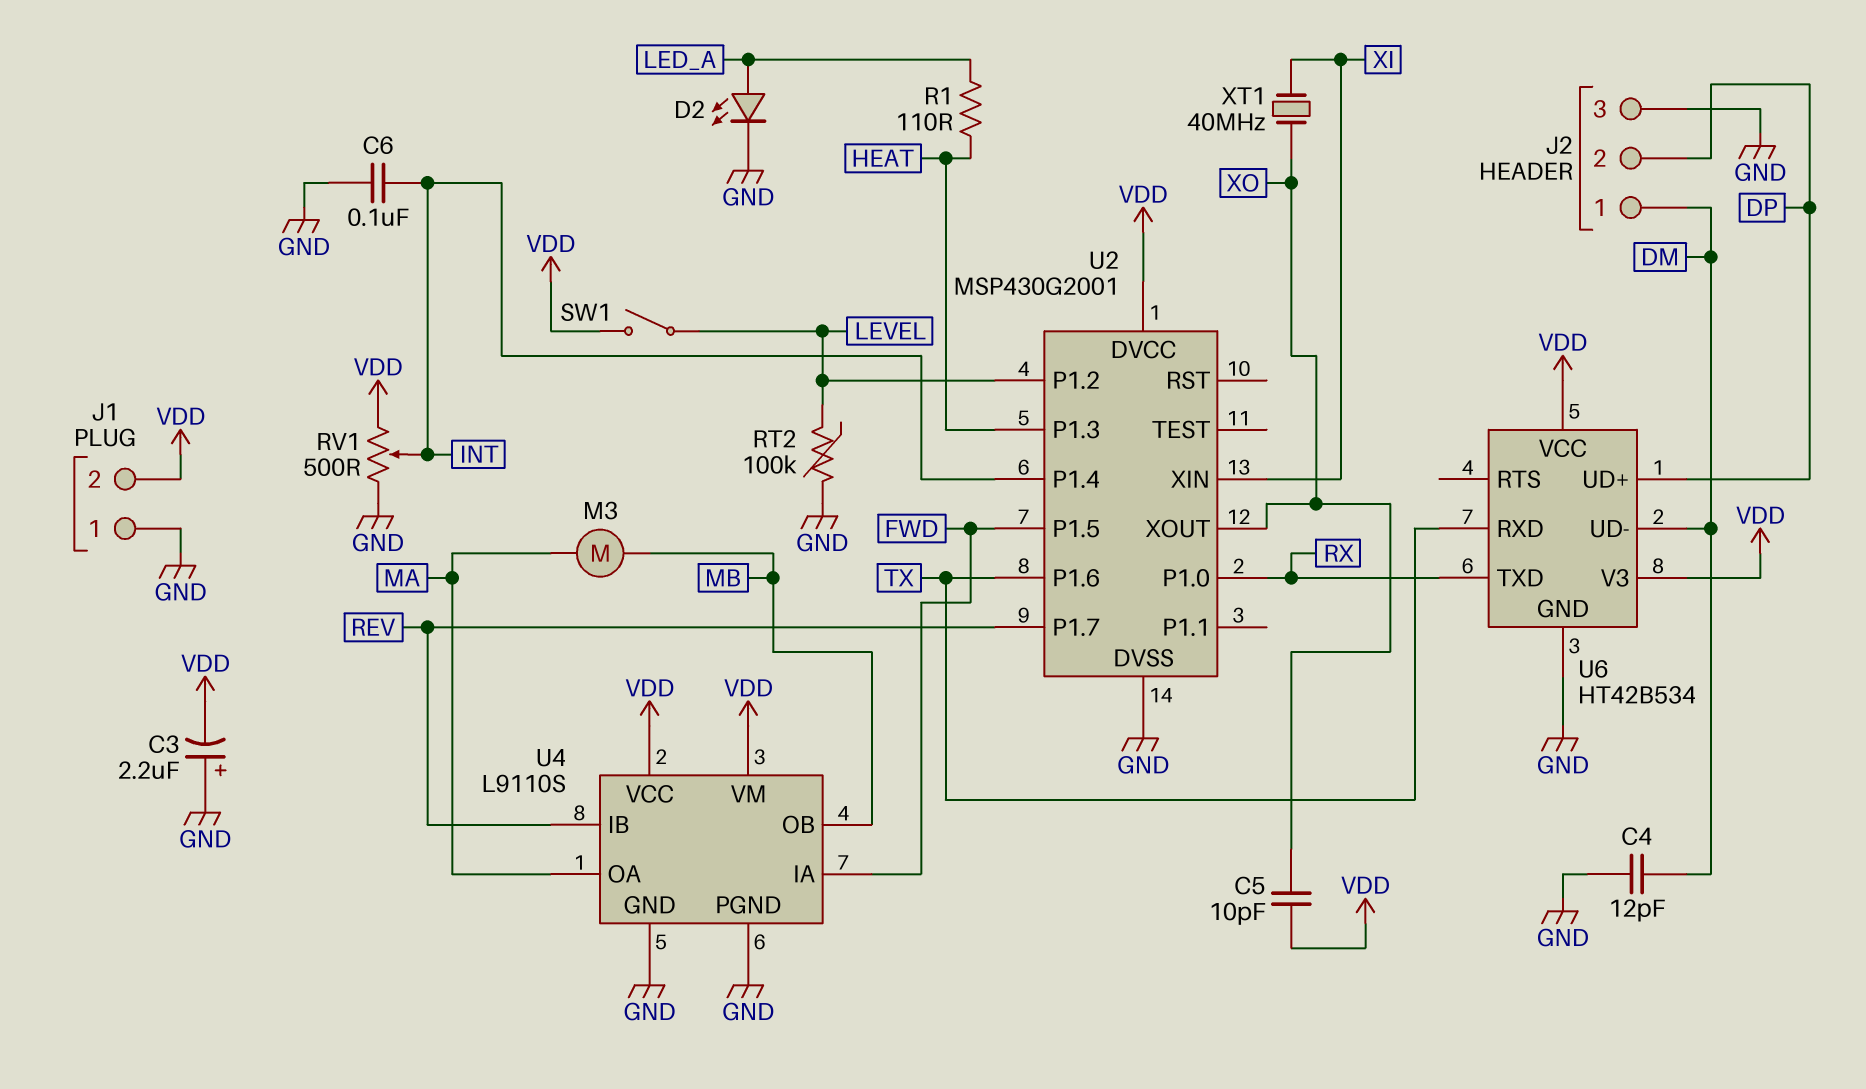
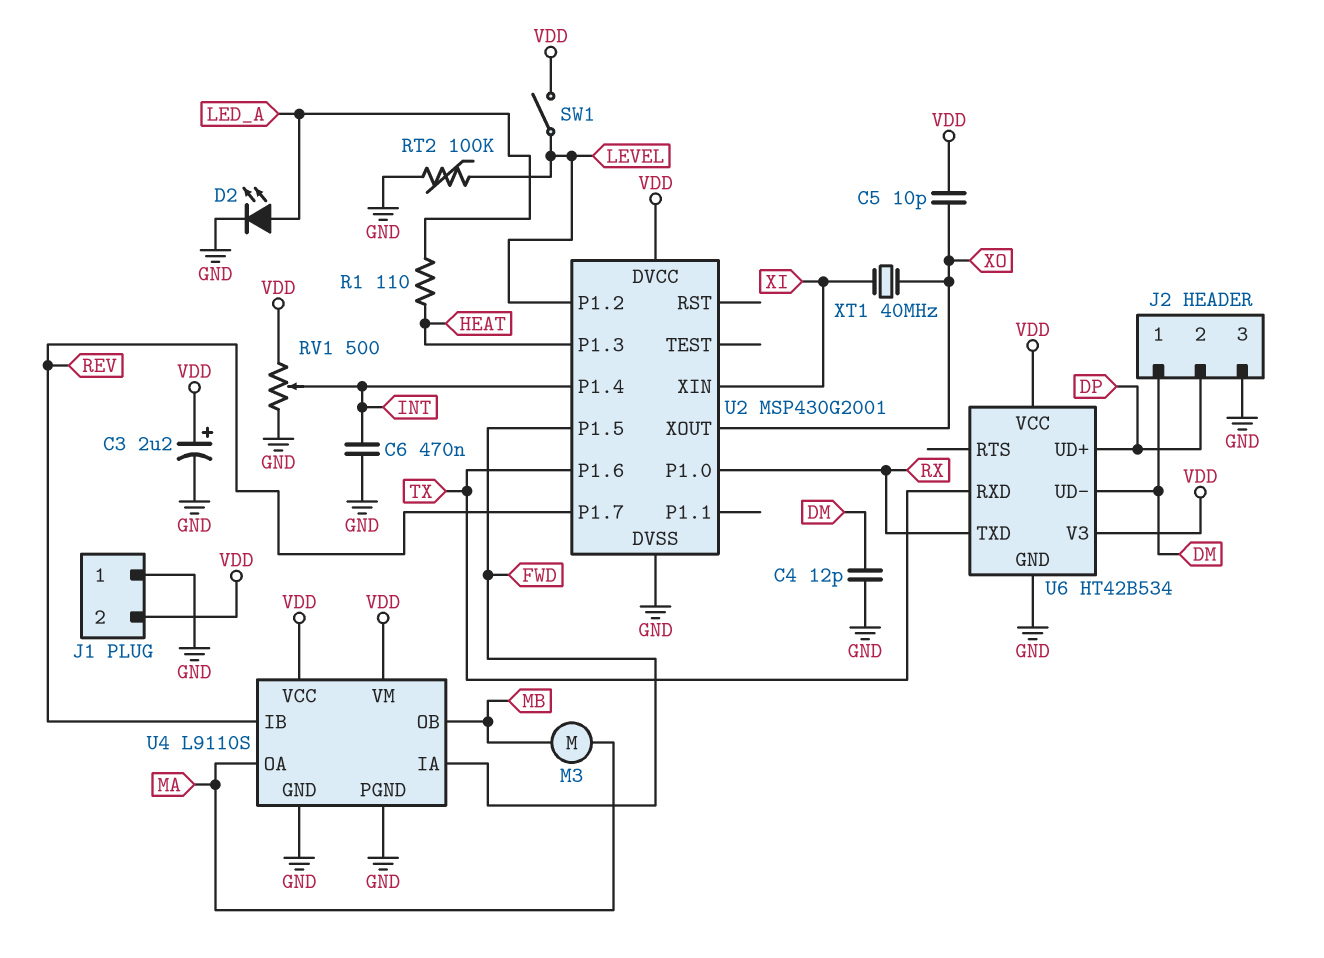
C3: 2.2uF (plus GND, minus VDD) -> 2.2uF (plus VDD, minus GND)
C6: 100nF (GND, INT) -> 470nF (GND, INT)

